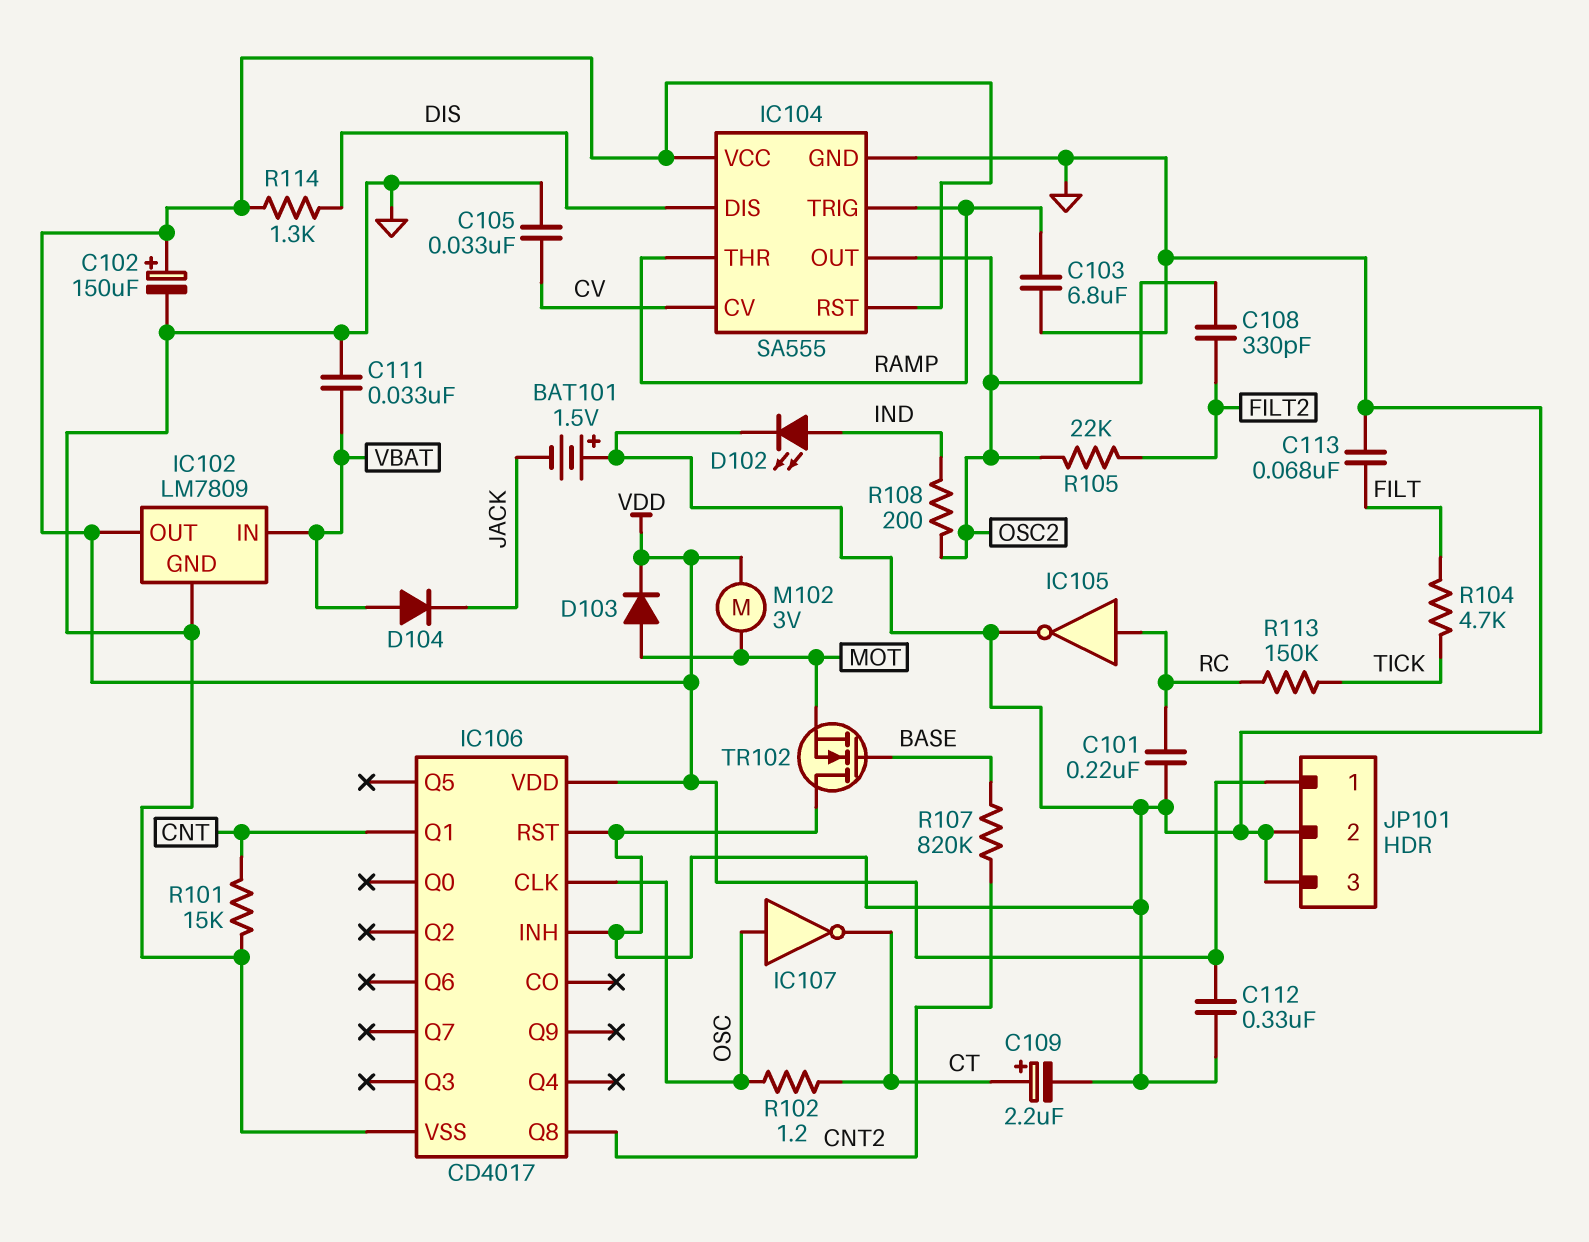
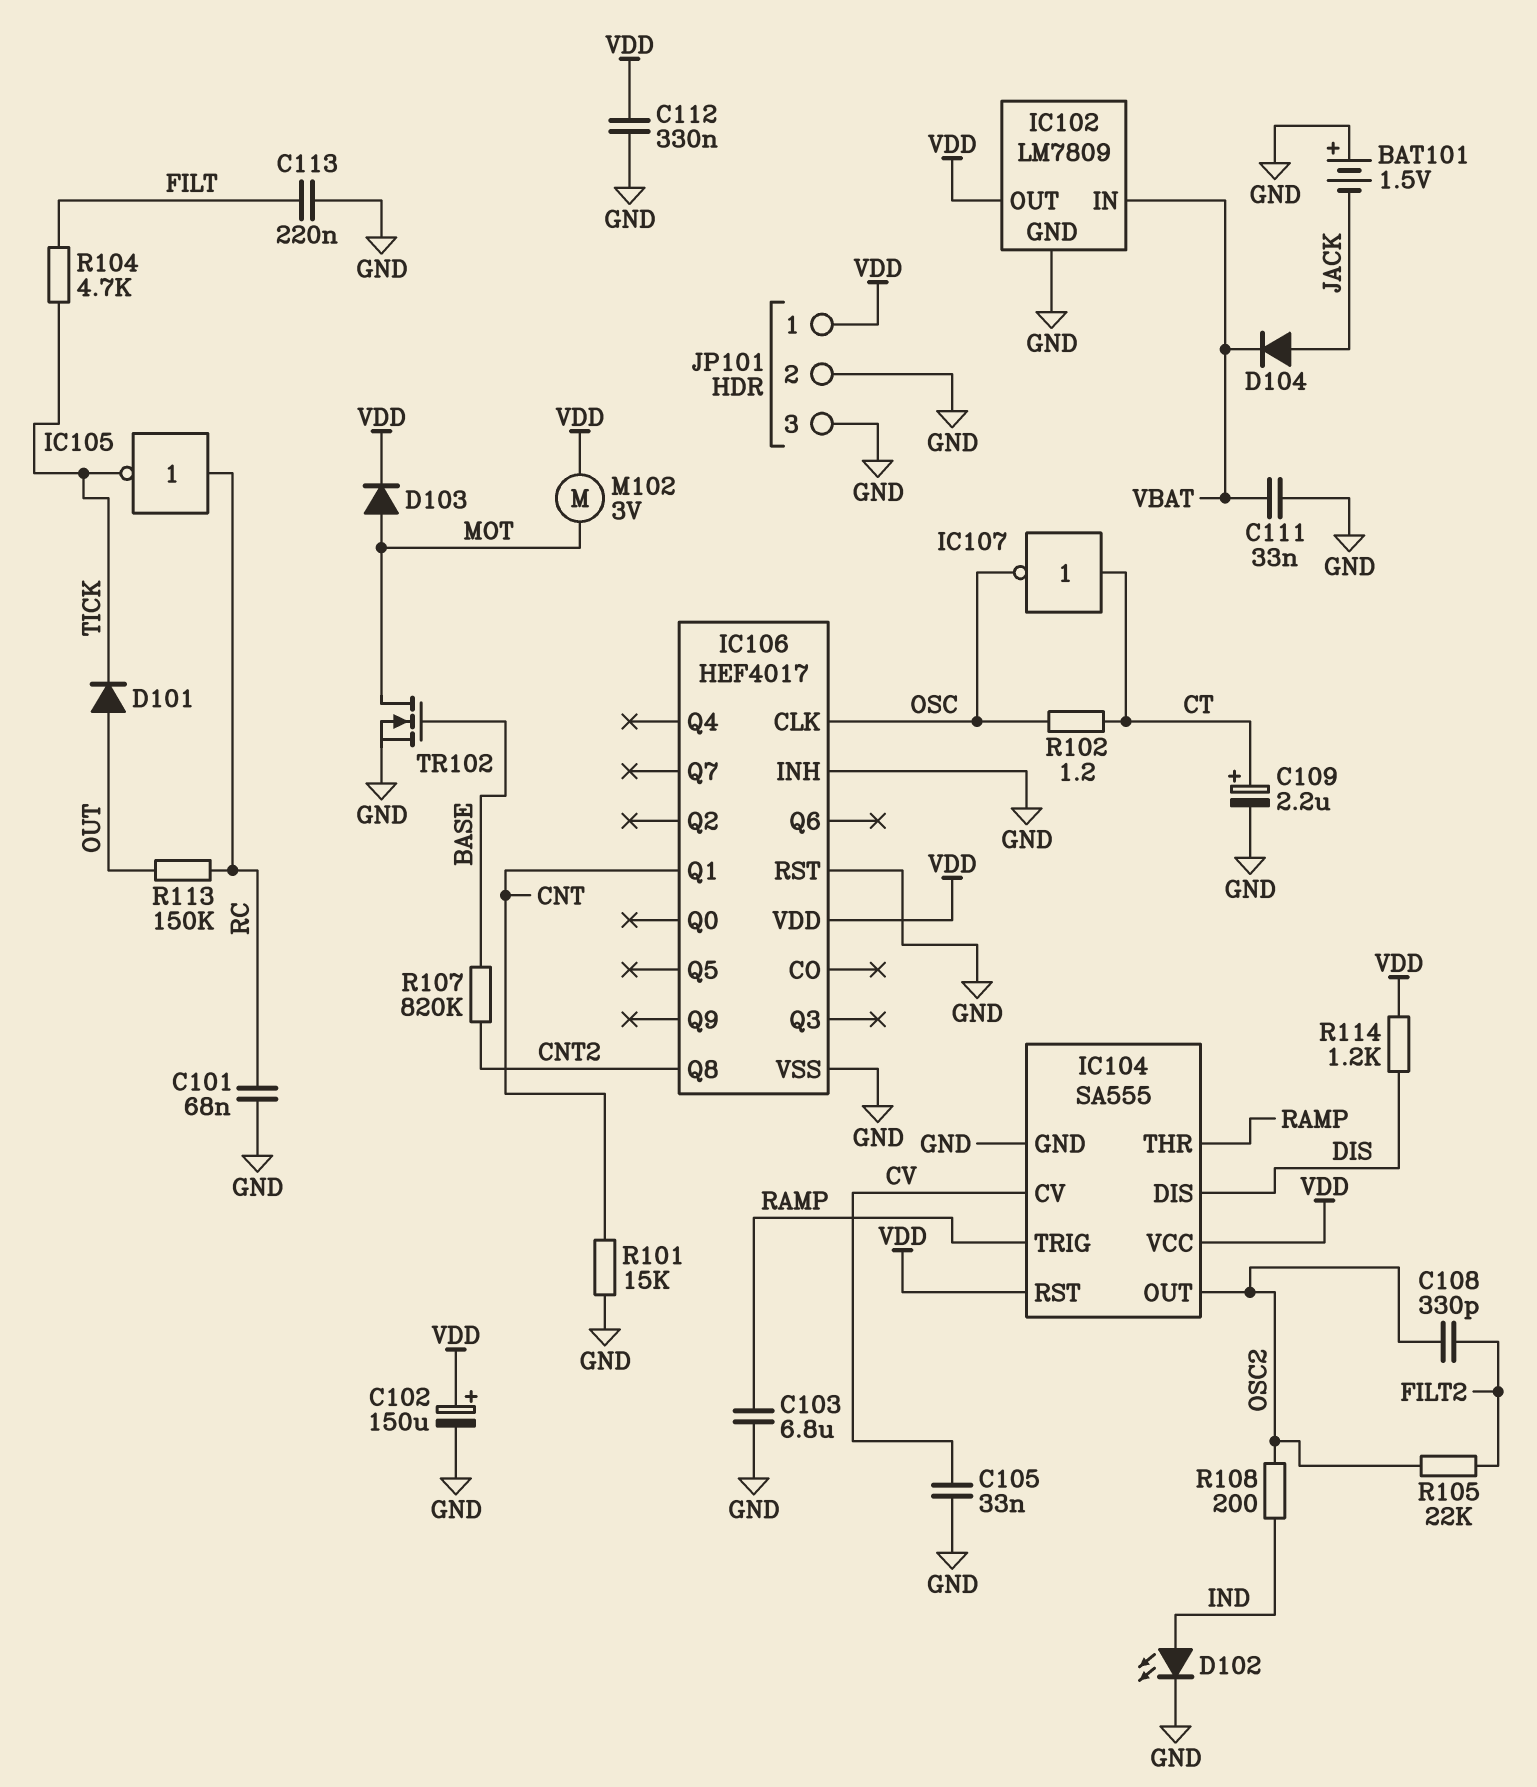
C101: 220nF (GND, RC) -> 68nF (GND, RC)
C113: 68nF (FILT, GND) -> 220nF (FILT, GND)
D101: none -> diode (A OUT, K TICK)
D104: diode (A VBAT, K JACK) -> diode (A JACK, K VBAT)
IC105: NOT (in RC, out GND) -> NOT (in RC, out TICK)
IC106: CD4017 -> HEF4017
IC107: NOT (in OSC, out CT) -> NOT (in CT, out OSC)
R113: 150k (RC, TICK) -> 150k (OUT, RC)
R114: 1.3k (DIS, VDD) -> 1.2k (DIS, VDD)
TR102: NMOS (G BASE, D GND, S MOT) -> NMOS (G BASE, D MOT, S GND)

